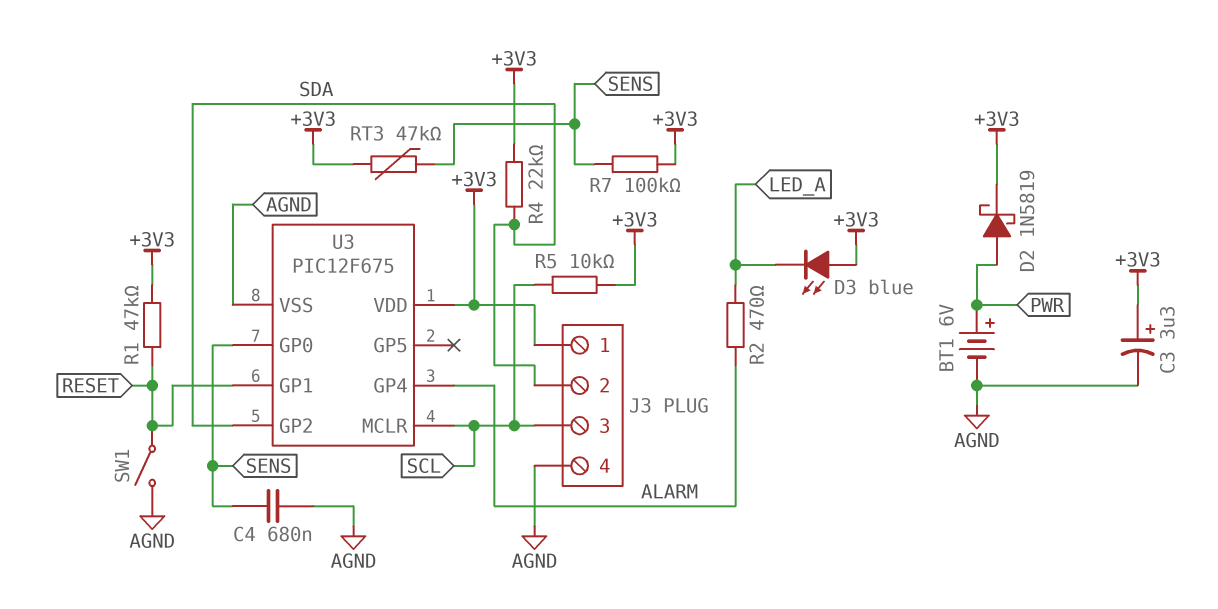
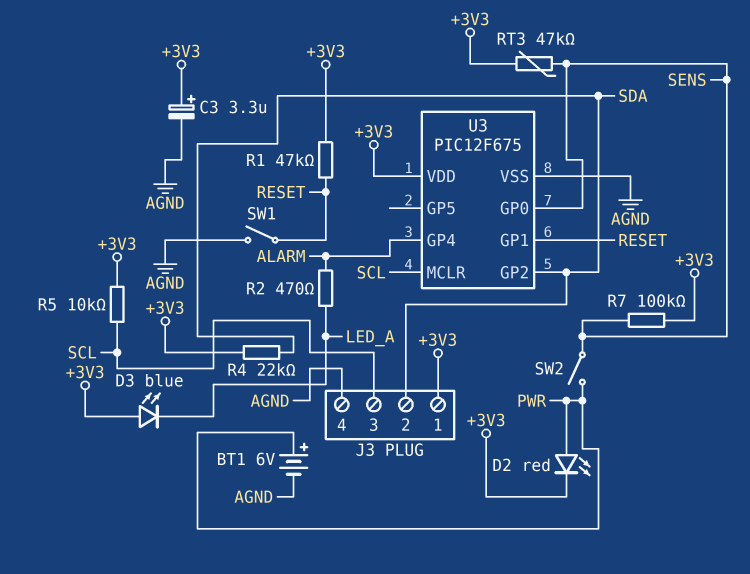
C4: 680nF (AGND, SENS) -> none
D2: schottky 1N5819 (A PWR, K +3V3) -> LED red (A PWR, K +3V3)
SW2: none -> switch (PWR, SENS)

